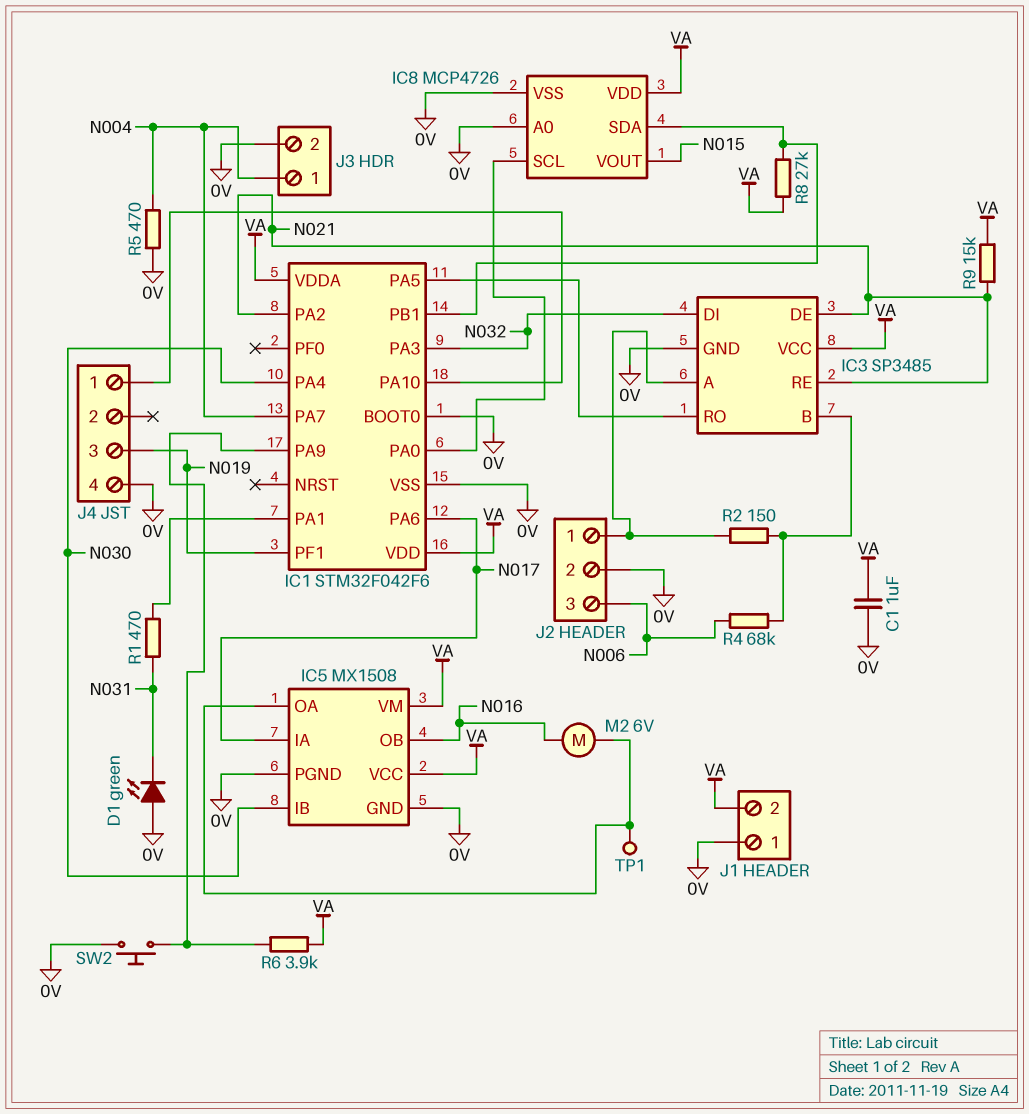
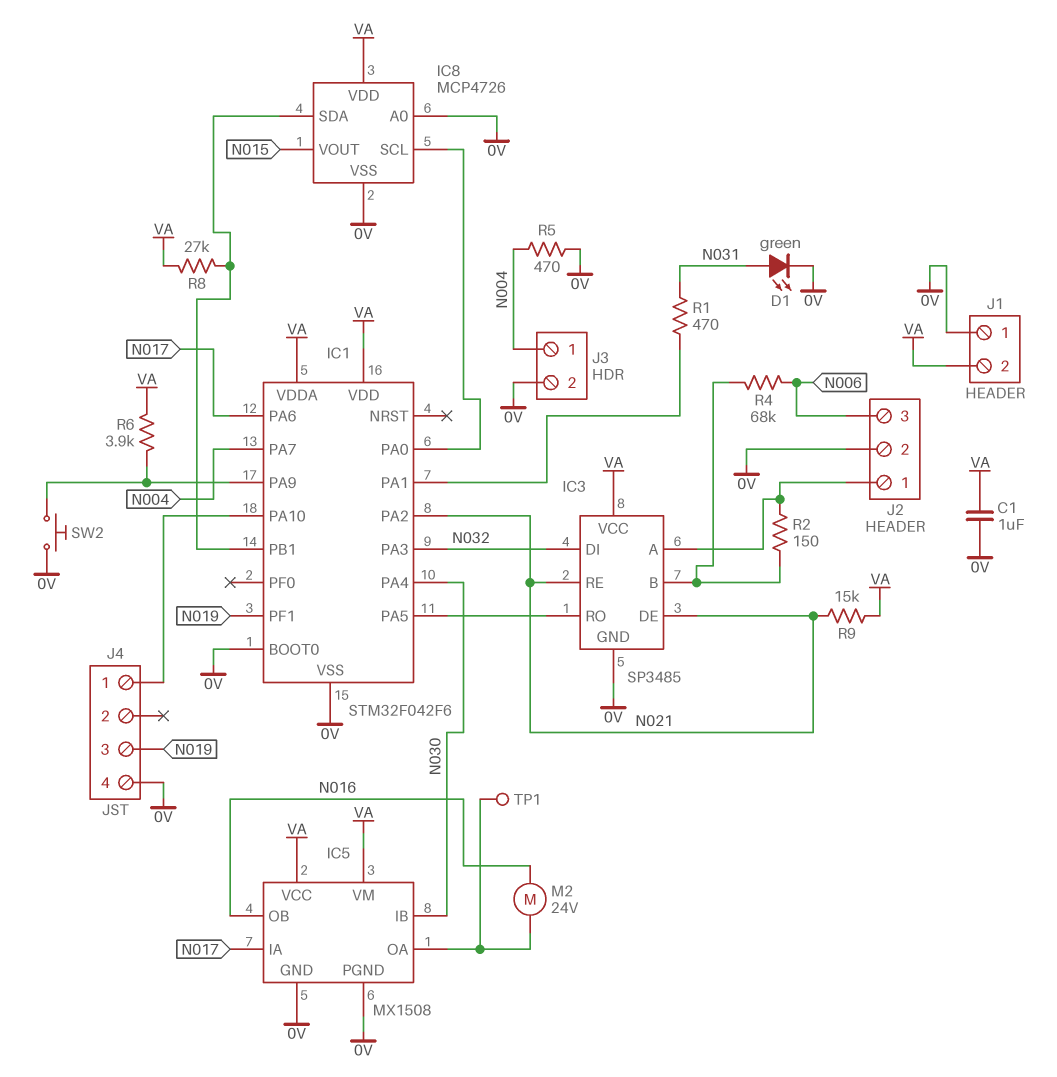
D1: LED green (A 0V, K N031) -> LED green (A N031, K 0V)
M2: motor 6V (IC5/OA, N016) -> motor 24V (IC5/OA, N016)

